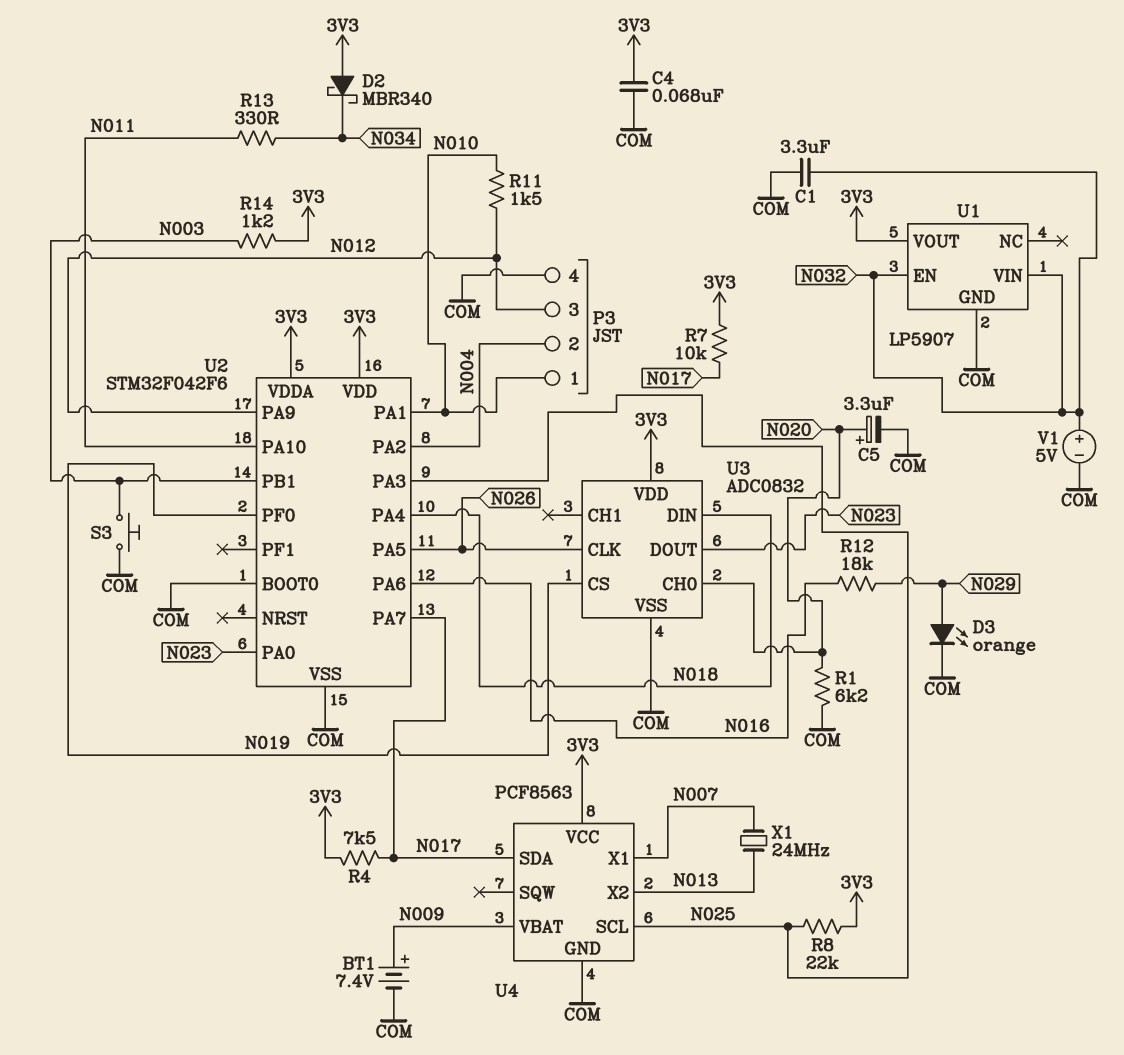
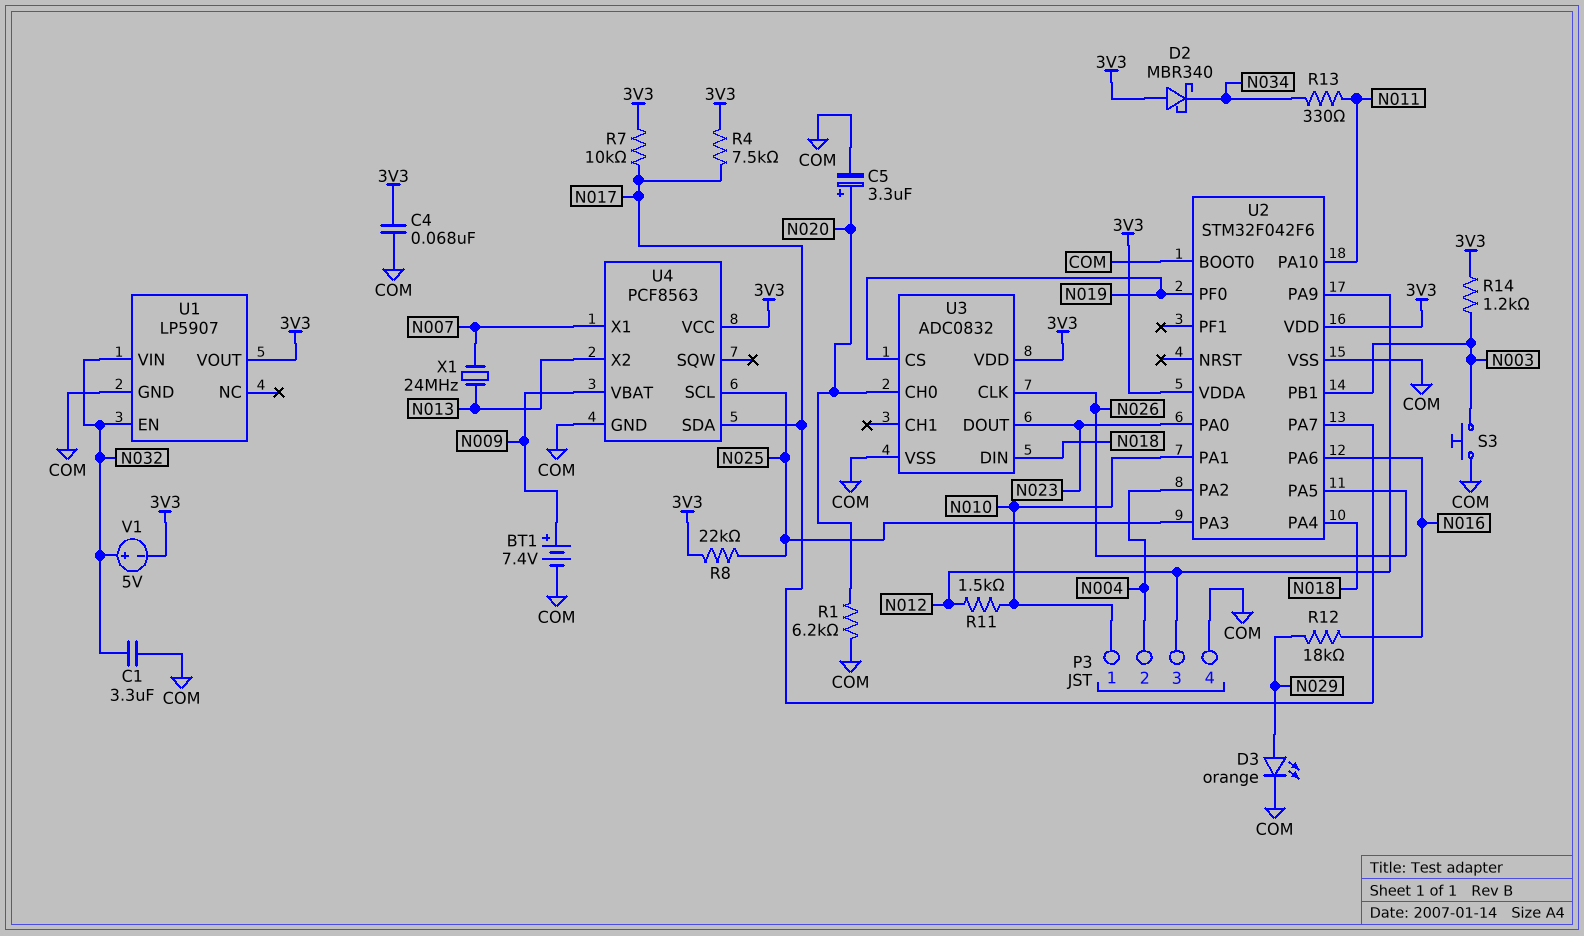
V1: 5V (plus N032, minus COM) -> 5V (plus N032, minus 3V3)

